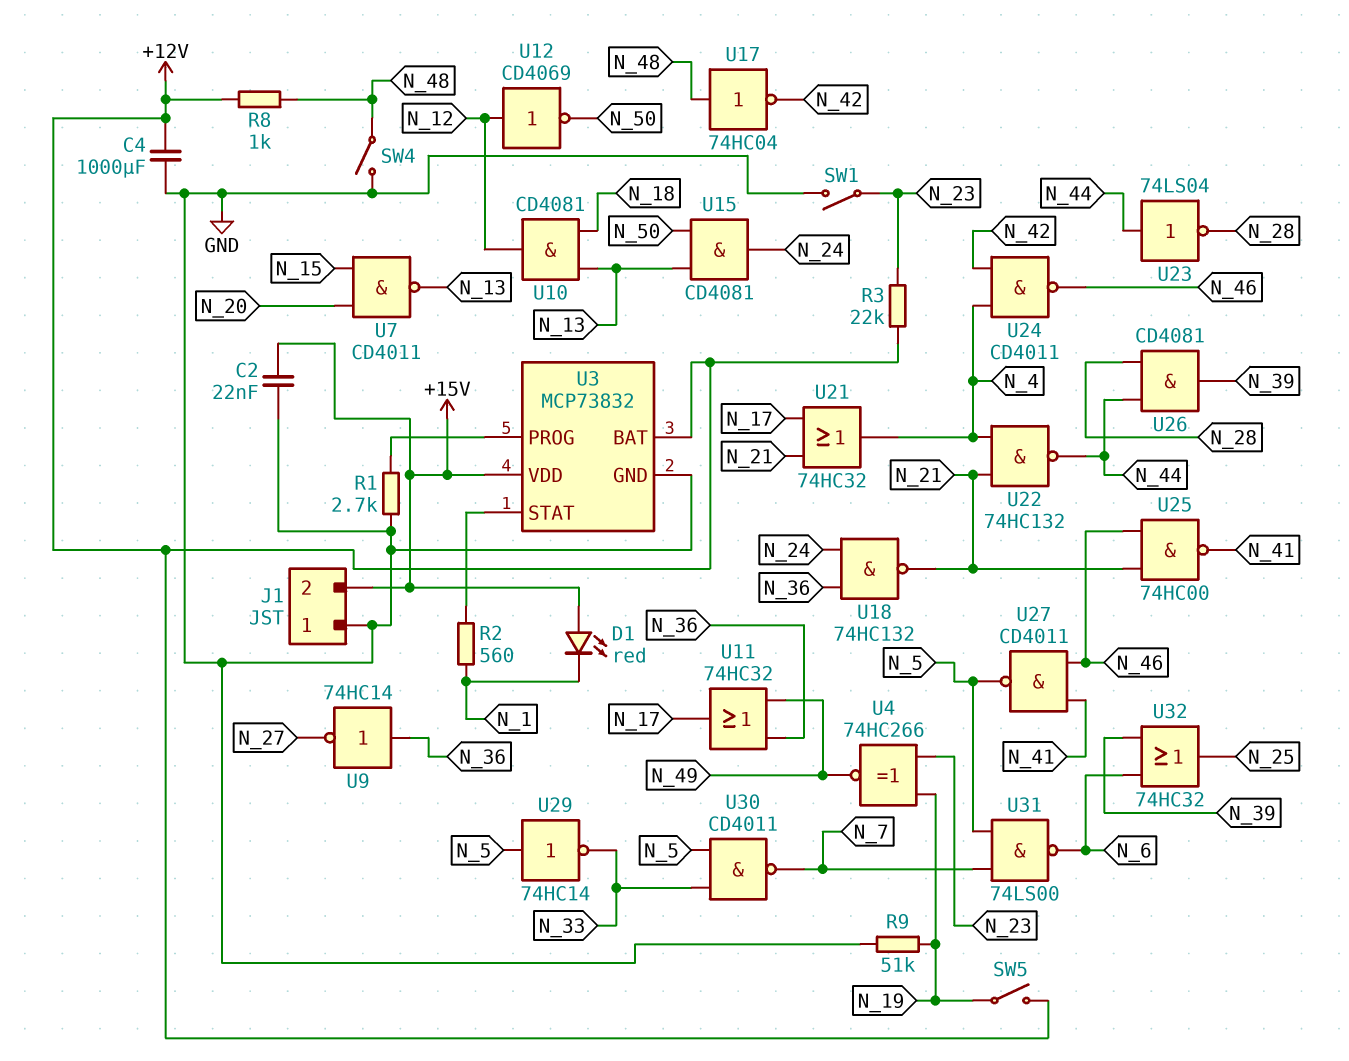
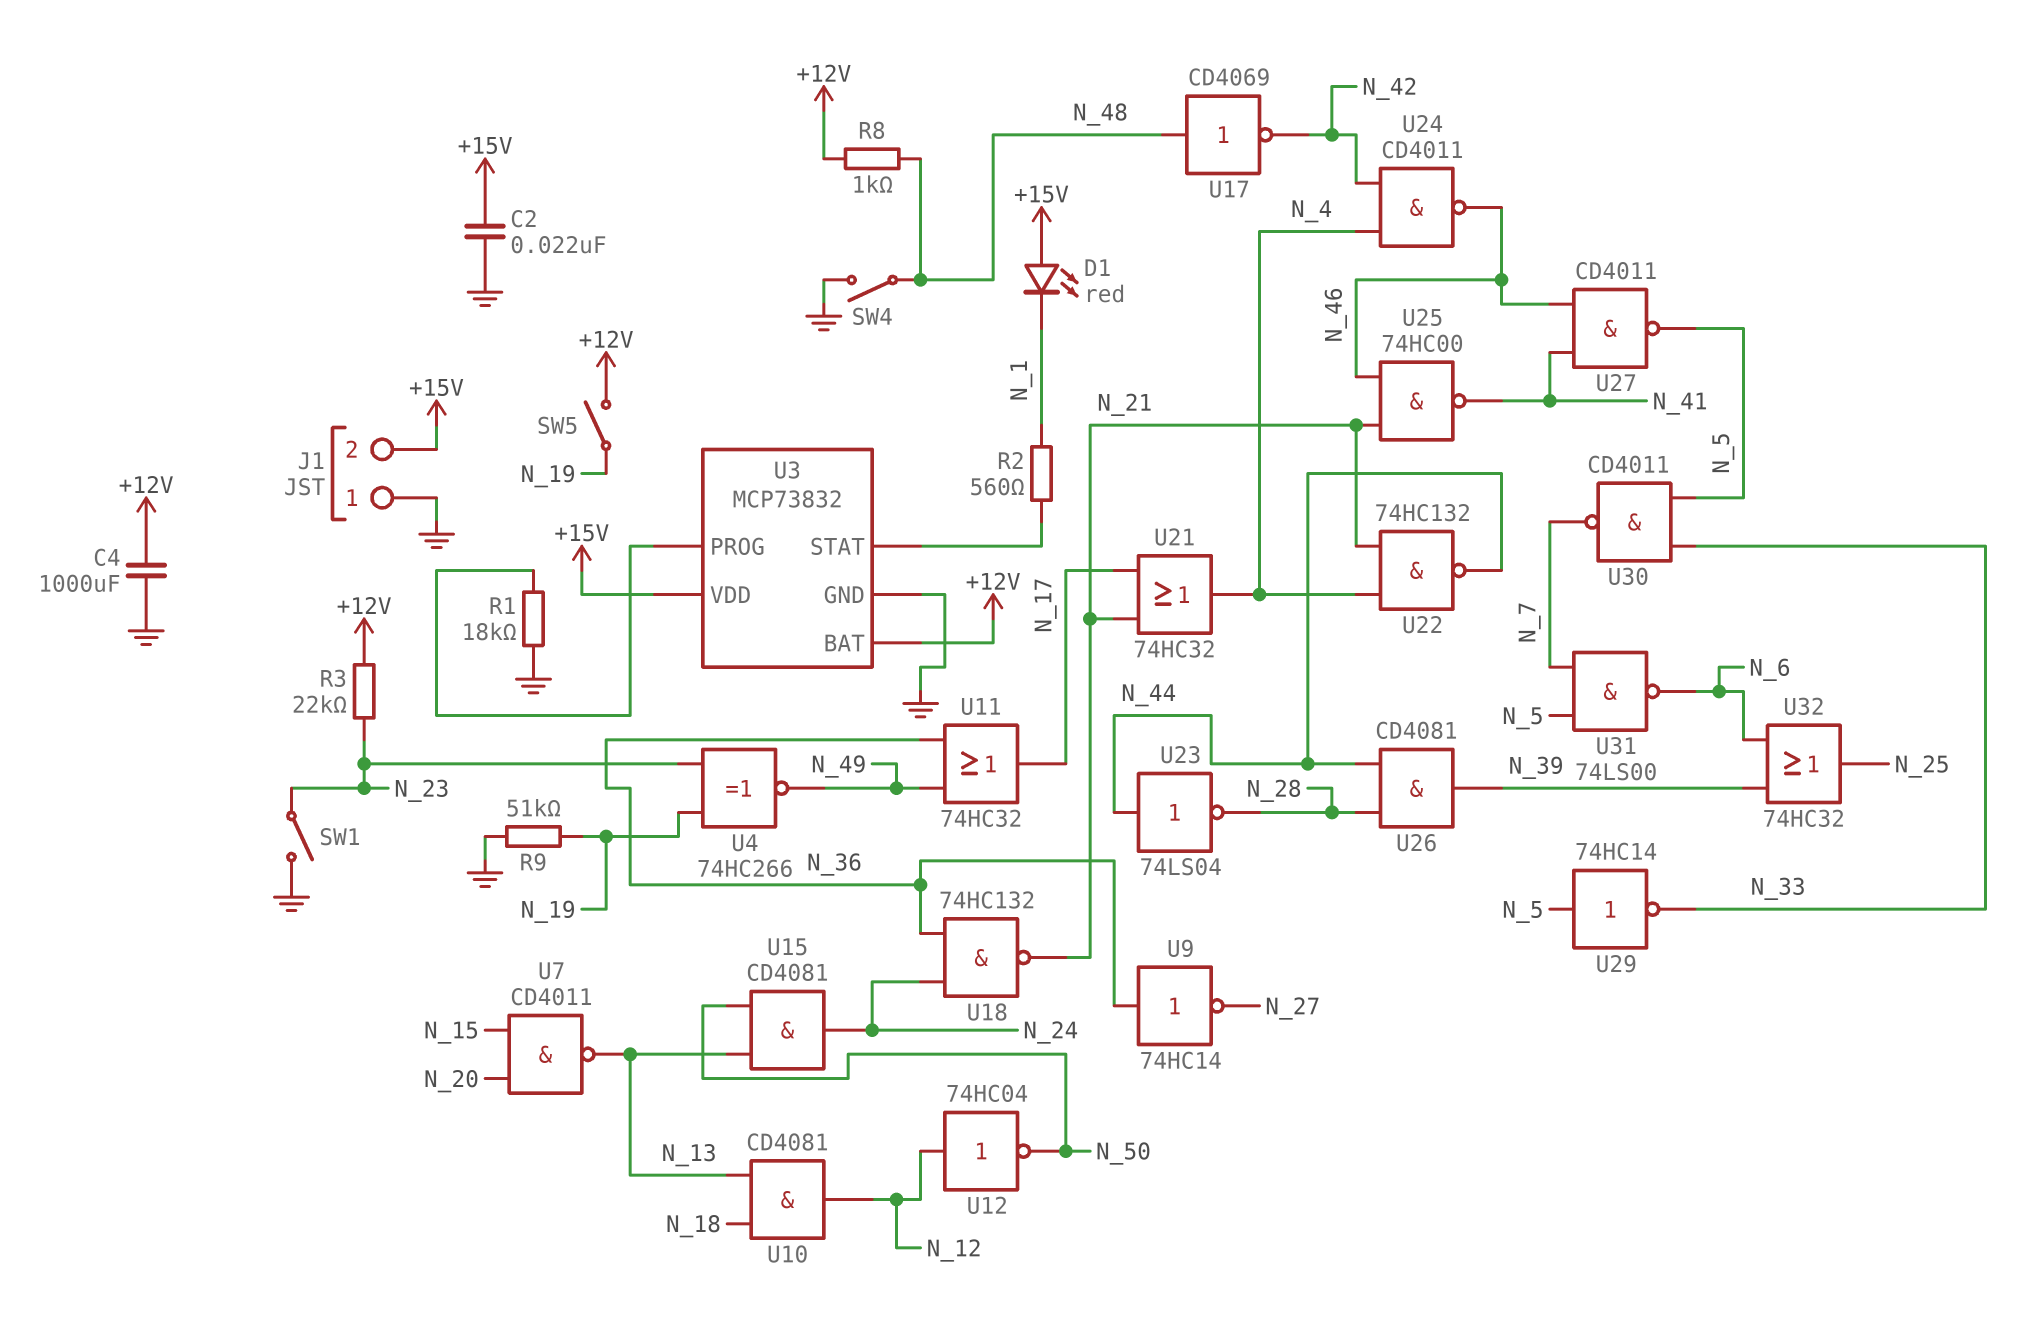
R1: 2.7k (GND, U3/PROG) -> 18k (GND, U3/PROG)
U12: NOT CD4069 (in N_12, out N_50) -> NOT 74HC04 (in N_12, out N_50)
U17: NOT 74HC04 (in N_48, out N_42) -> NOT CD4069 (in N_48, out N_42)

